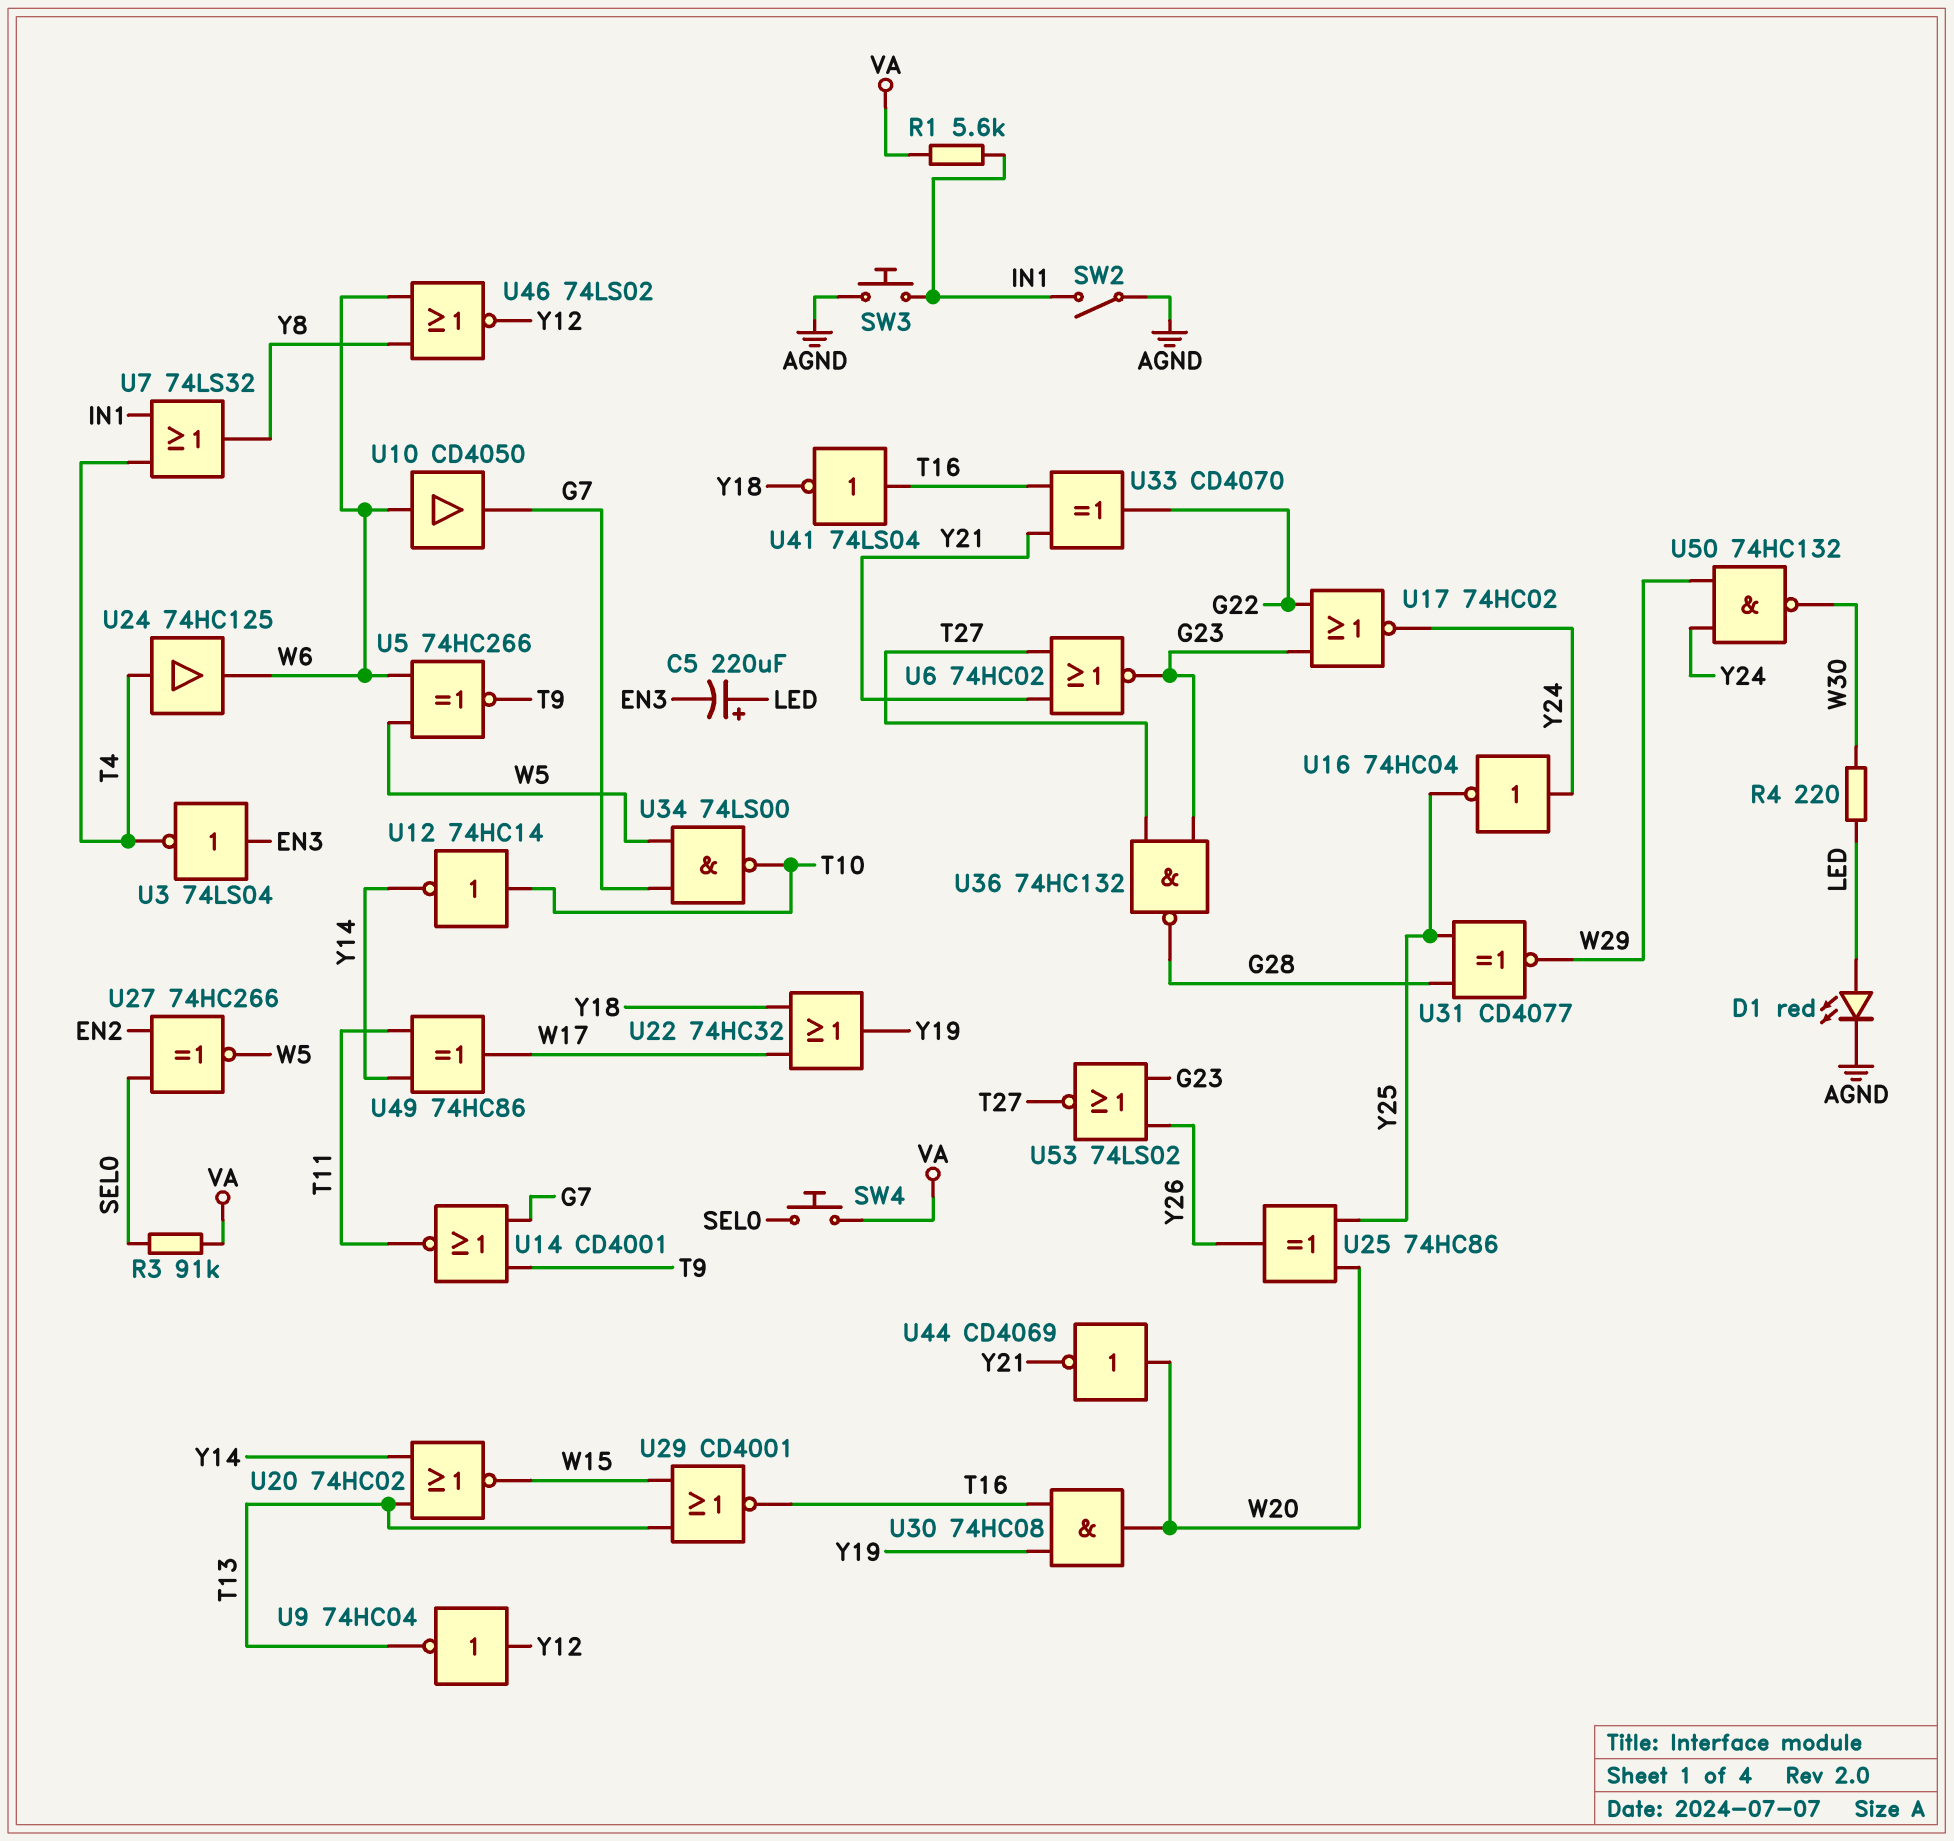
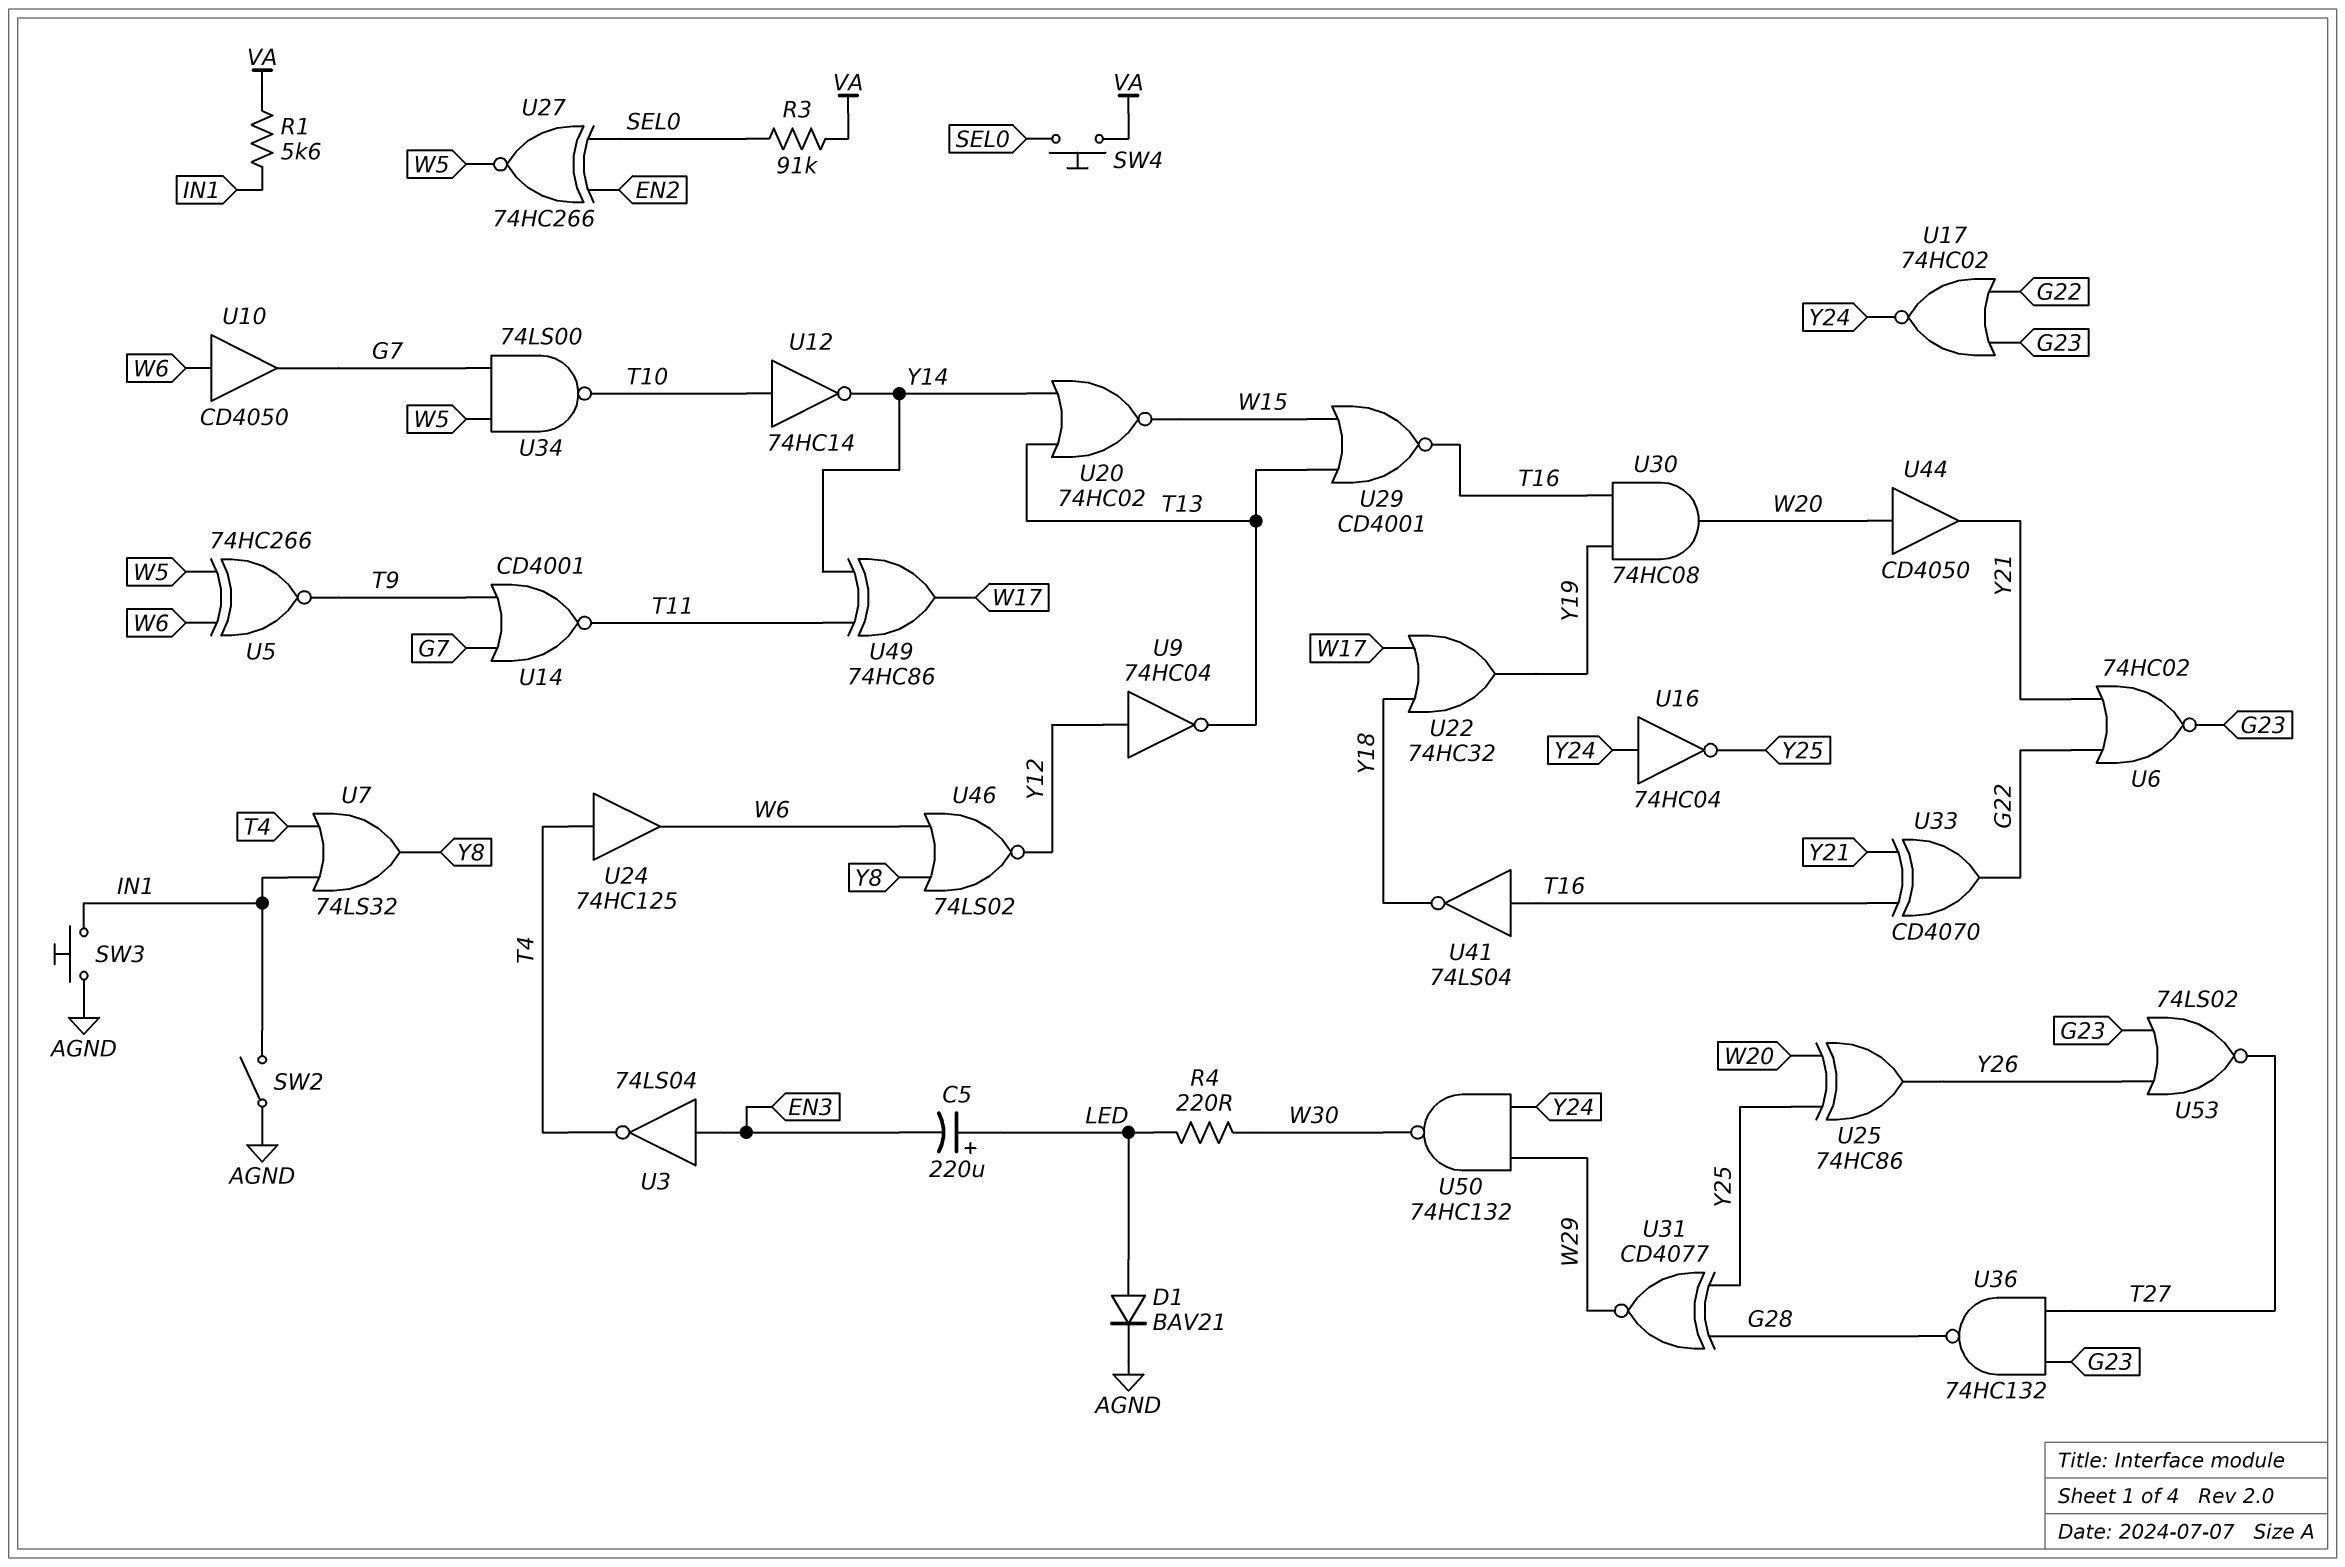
D1: LED red (A LED, K AGND) -> diode BAV21 (A LED, K AGND)
U6: NOR 74HC02 (in T27, in Y21, out G23) -> NOR 74HC02 (in G22, in Y21, out G23)
U44: NOT CD4069 (in W20, out Y21) -> buffer CD4050 (in W20, out Y21)

